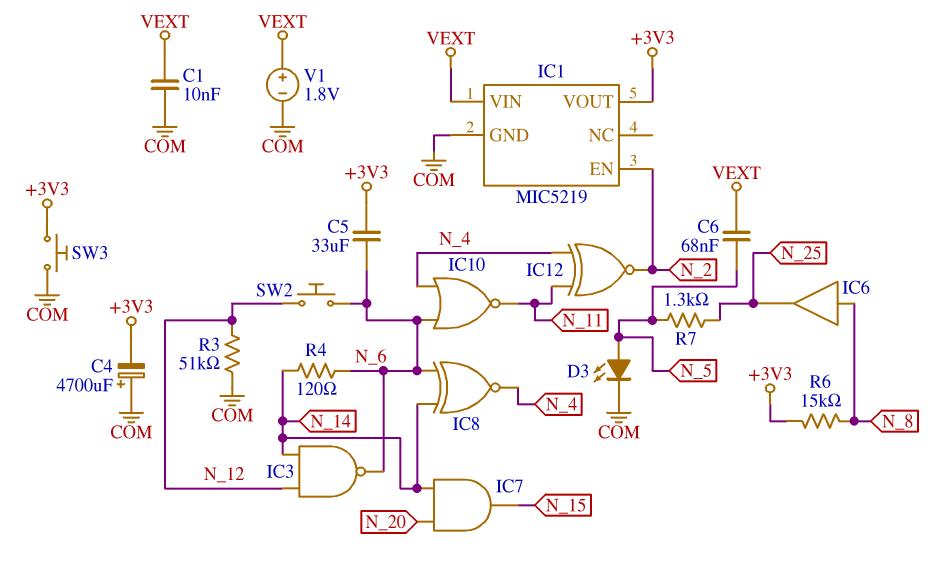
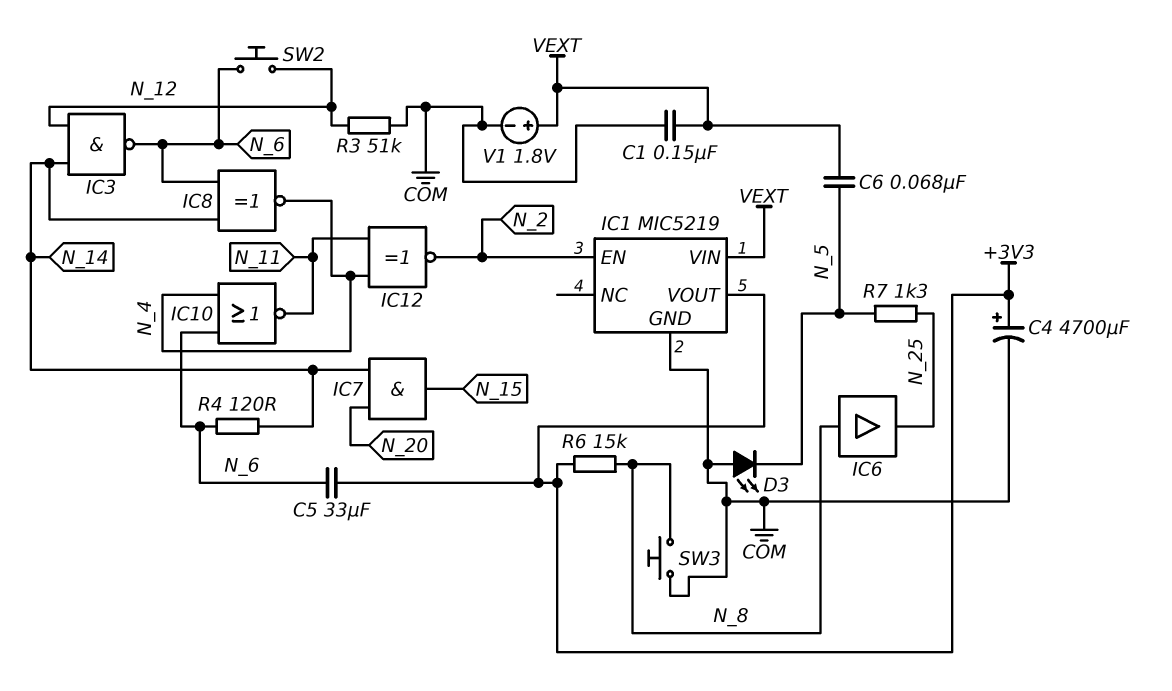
C1: 10nF (COM, VEXT) -> 150nF (COM, VEXT)
C4: 4700uF (plus COM, minus +3V3) -> 4700uF (plus +3V3, minus COM)
D3: LED (A N_5, K COM) -> LED (A COM, K N_5)
SW3: button (+3V3, COM) -> button (COM, N_8)

